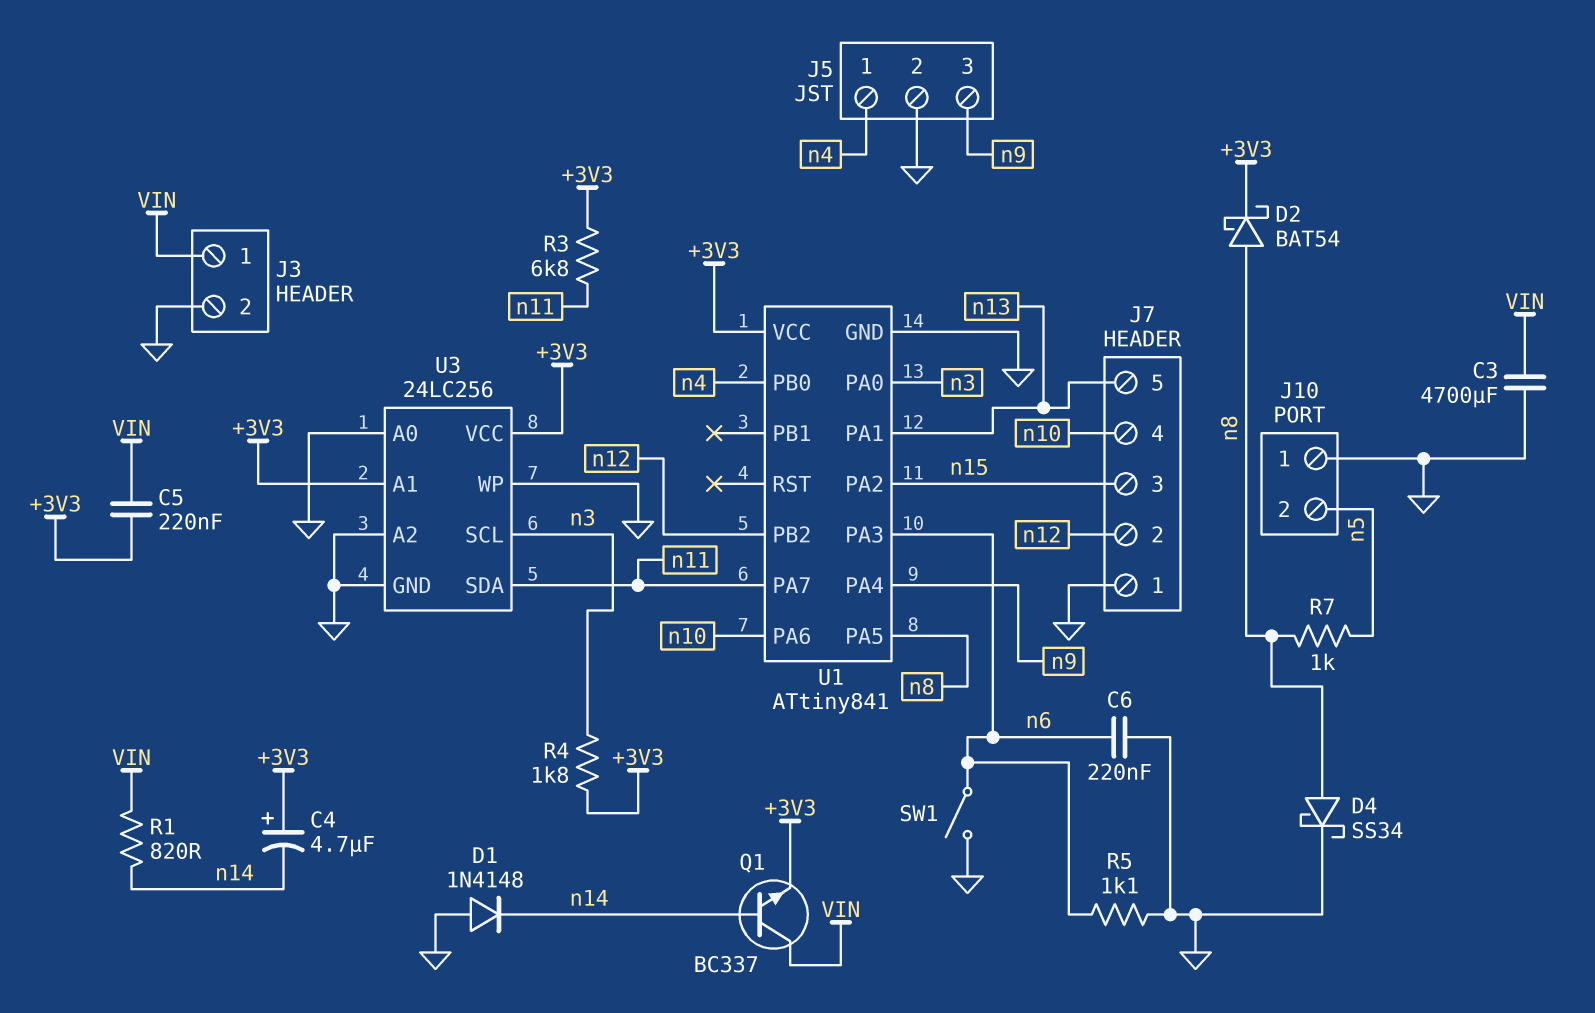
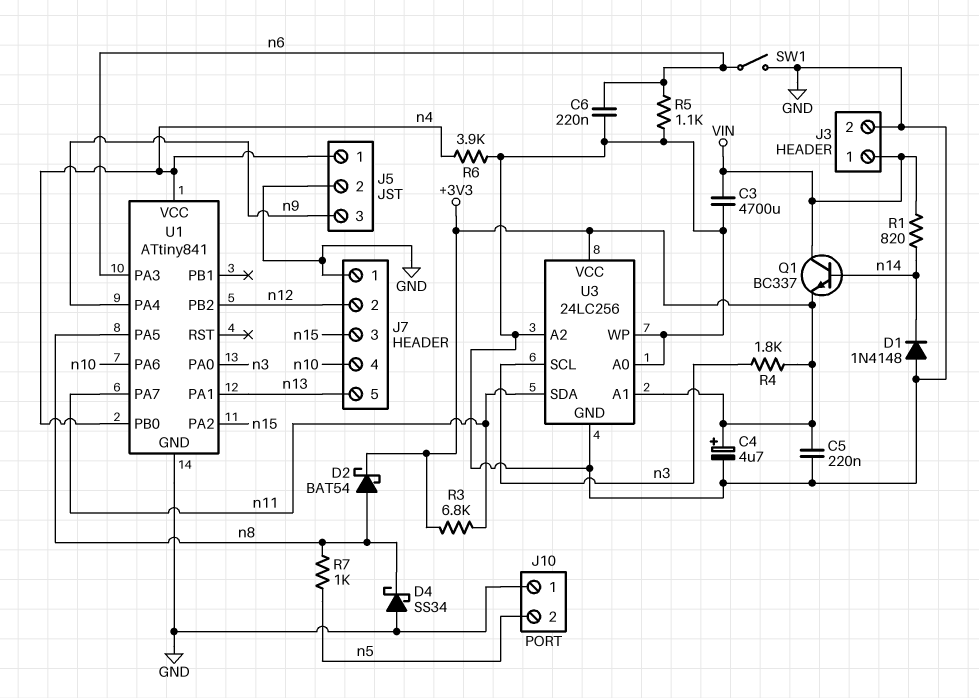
C4: 4.7uF (plus +3V3, minus n14) -> 4.7uF (plus +3V3, minus GND)
C5: 220nF (+3V3, VIN) -> 220nF (+3V3, GND)
D4: schottky SS34 (A n8, K GND) -> schottky SS34 (A GND, K n8)
R6: none -> 3.9k (GND, n4)
U1 pin VCC: +3V3 -> n4

